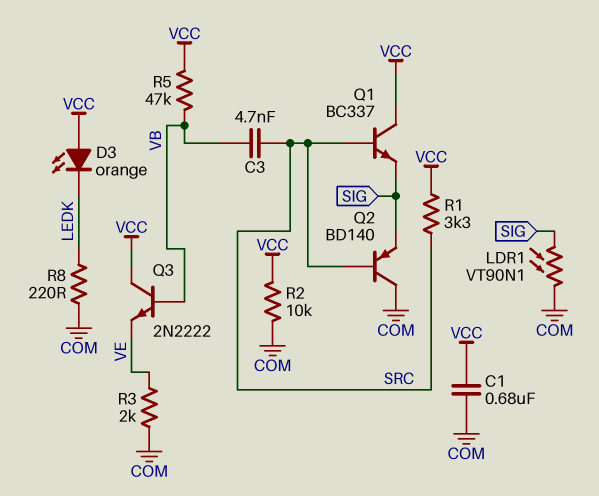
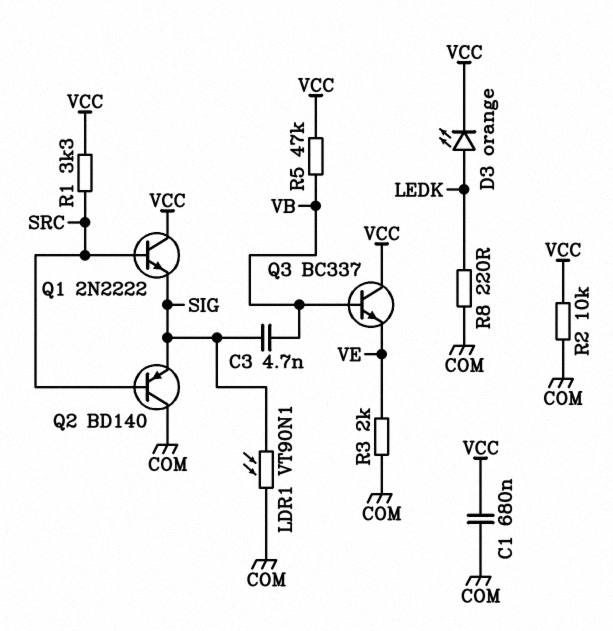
C3: 4.7nF (SRC, VB) -> 4.7nF (SIG, VB)
D3: LED orange (A VCC, K LEDK) -> LED orange (A LEDK, K VCC)
Q1: NPN BC337 (B SRC, C VCC, E SIG) -> NPN 2N2222 (B SRC, C VCC, E SIG)
Q3: NPN 2N2222 (B VB, C VCC, E VE) -> NPN BC337 (B VB, C VCC, E VE)

